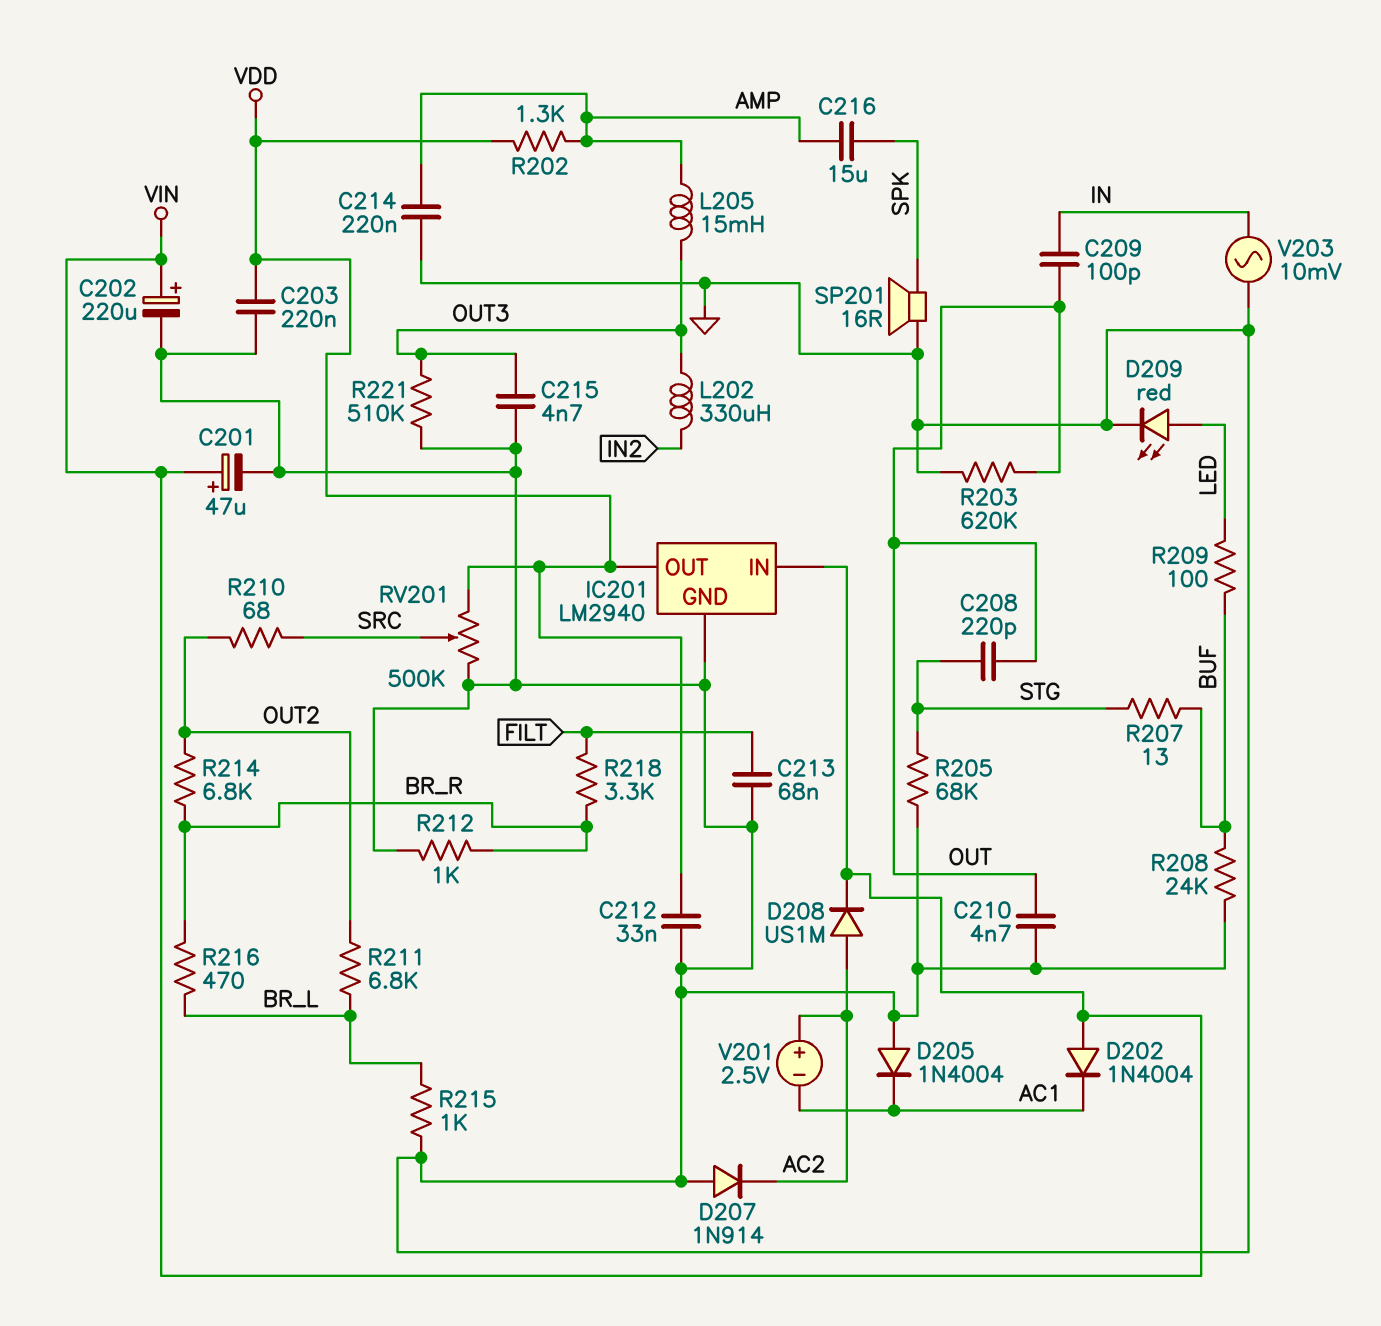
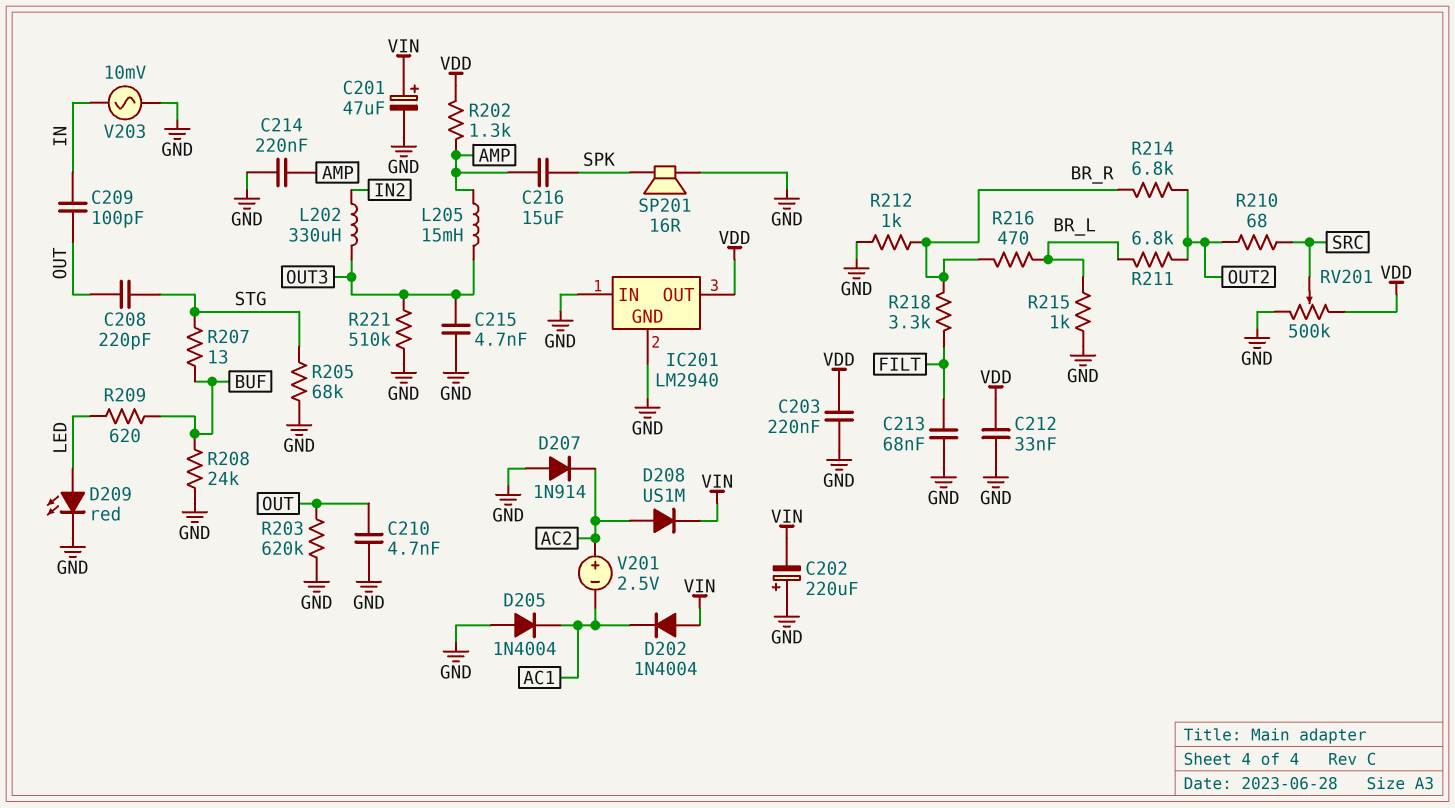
C202: 220uF (plus VIN, minus GND) -> 220uF (plus GND, minus VIN)
IC201 pin IN: VIN -> GND
R209: 100 (BUF, LED) -> 620 (BUF, LED)

